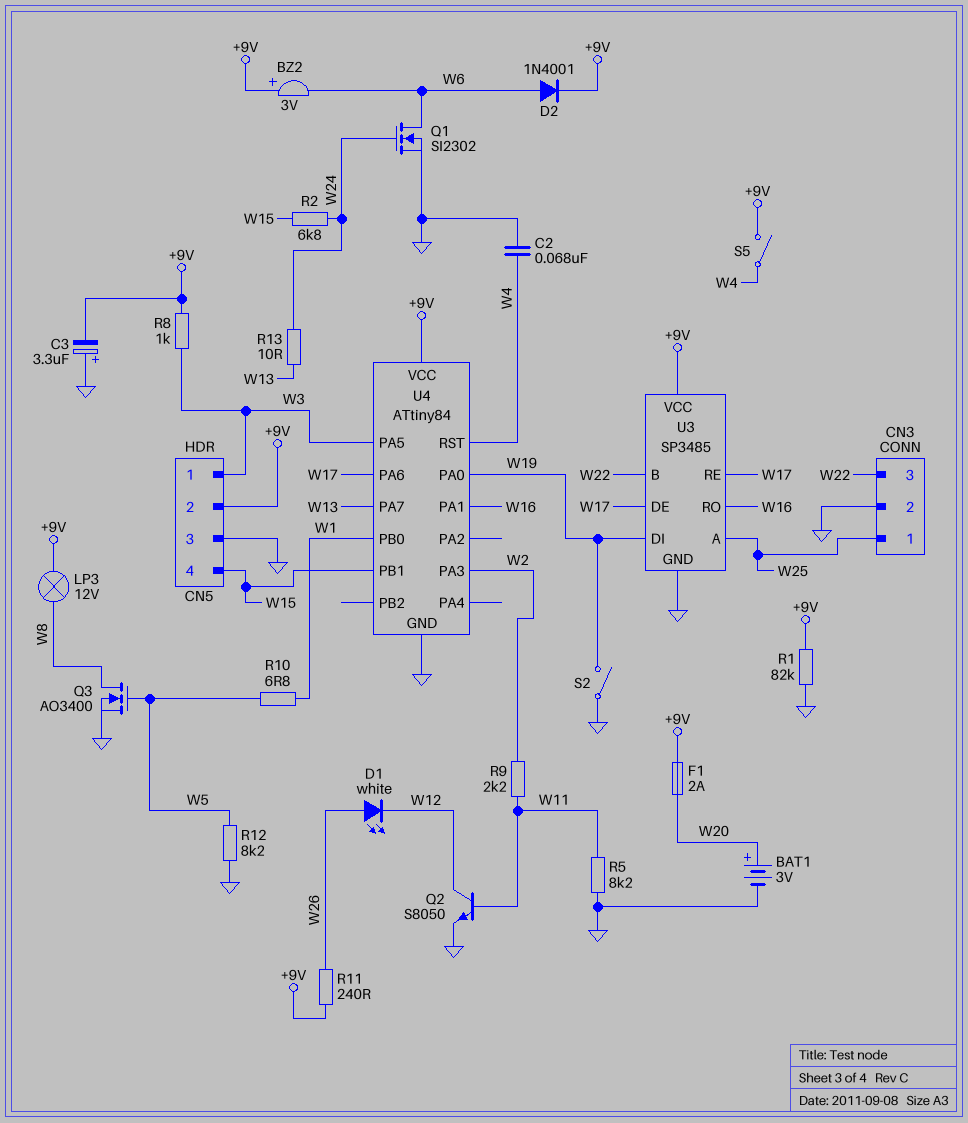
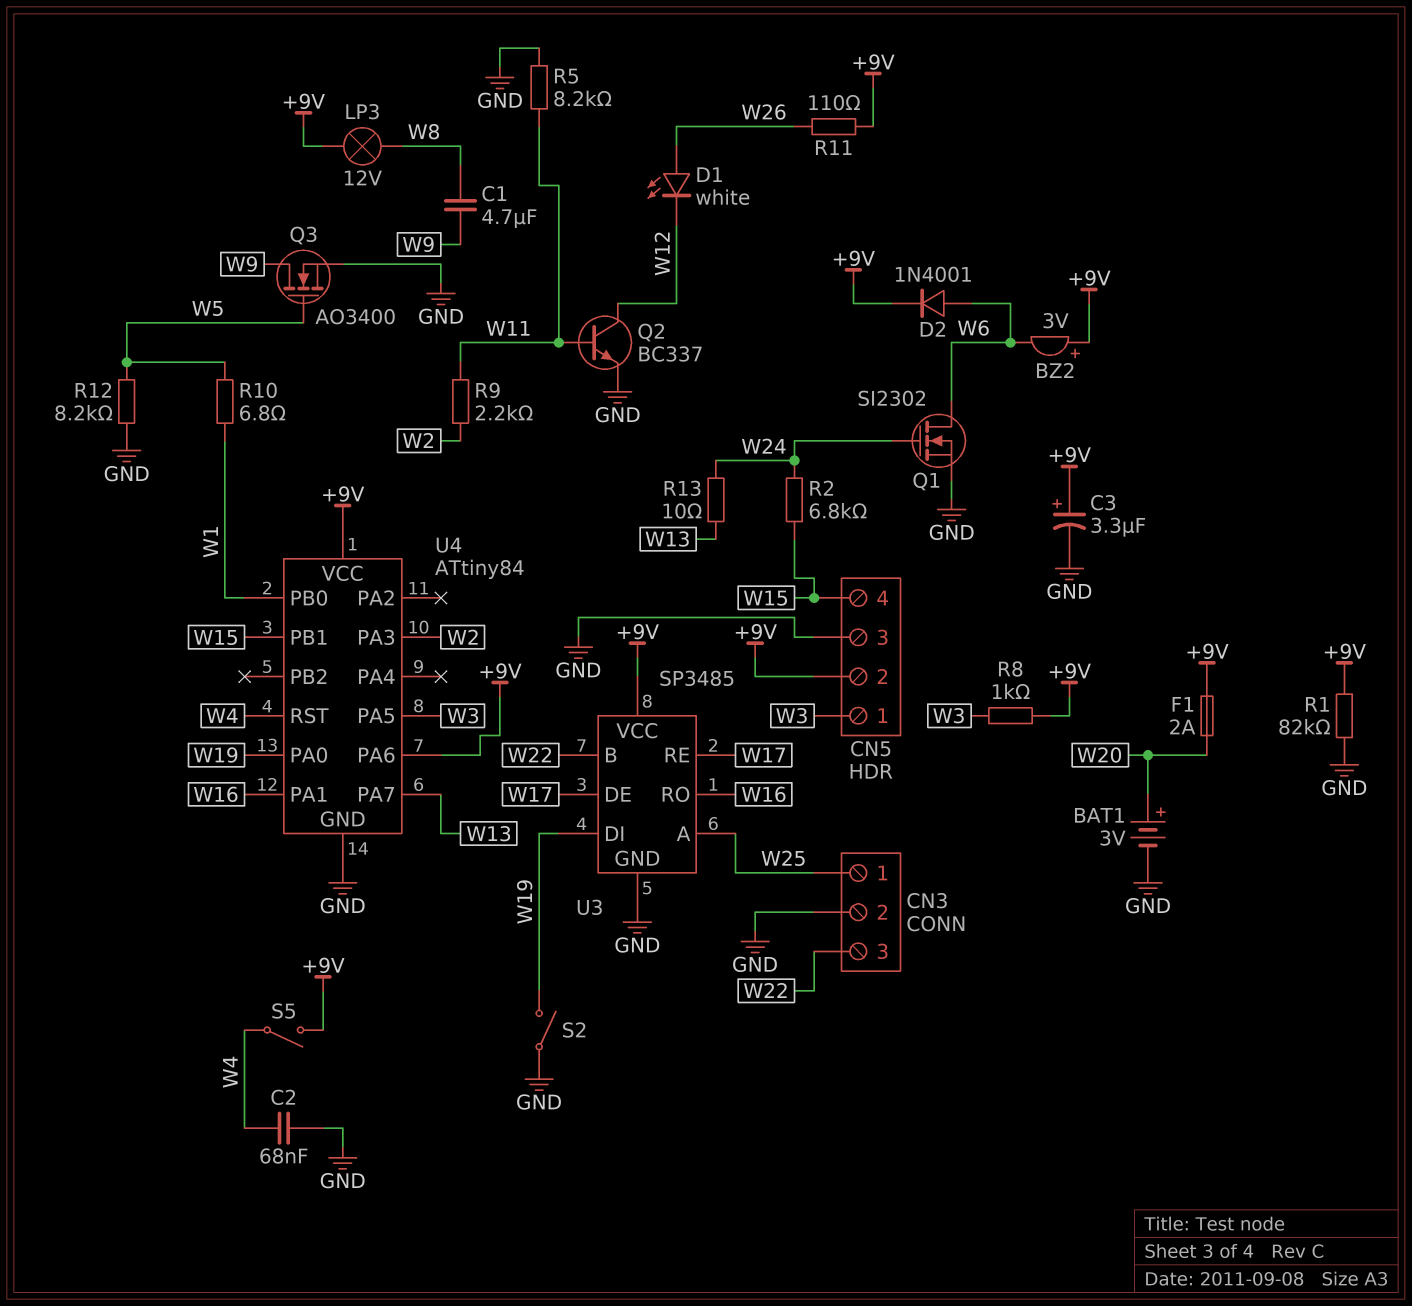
C1: none -> 4.7uF (W8, W9)
C3: 3.3uF (plus GND, minus +9V) -> 3.3uF (plus +9V, minus GND)
Q2: NPN S8050 (B W11, C W12, E GND) -> NPN BC337 (B W11, C W12, E GND)
Q3: NMOS AO3400 (G W5, D W8, S GND) -> NMOS AO3400 (G W5, D W9, S GND)
R11: 240 (+9V, W26) -> 110 (+9V, W26)
U4 pin PA6: W17 -> +9V

